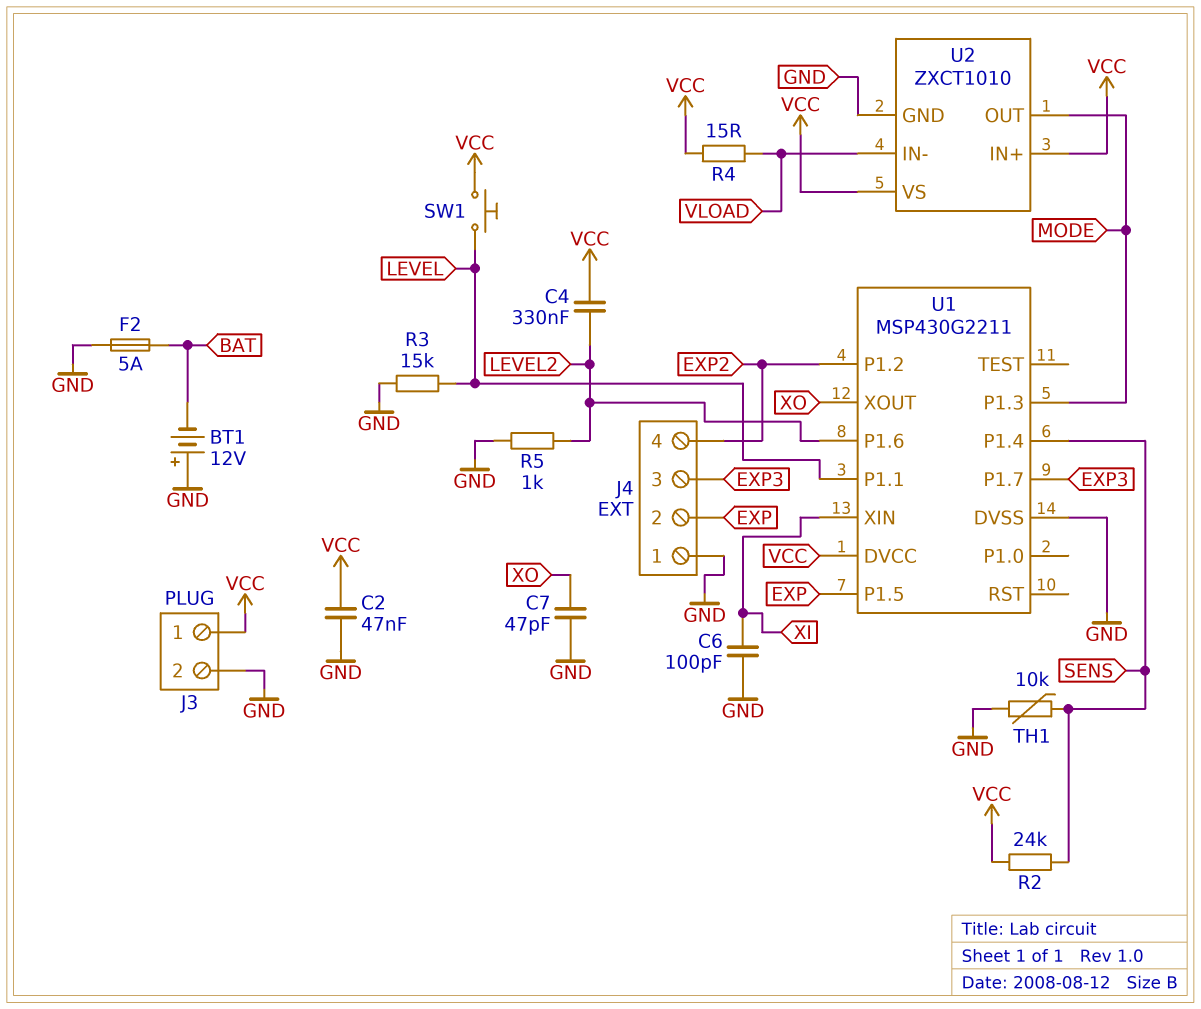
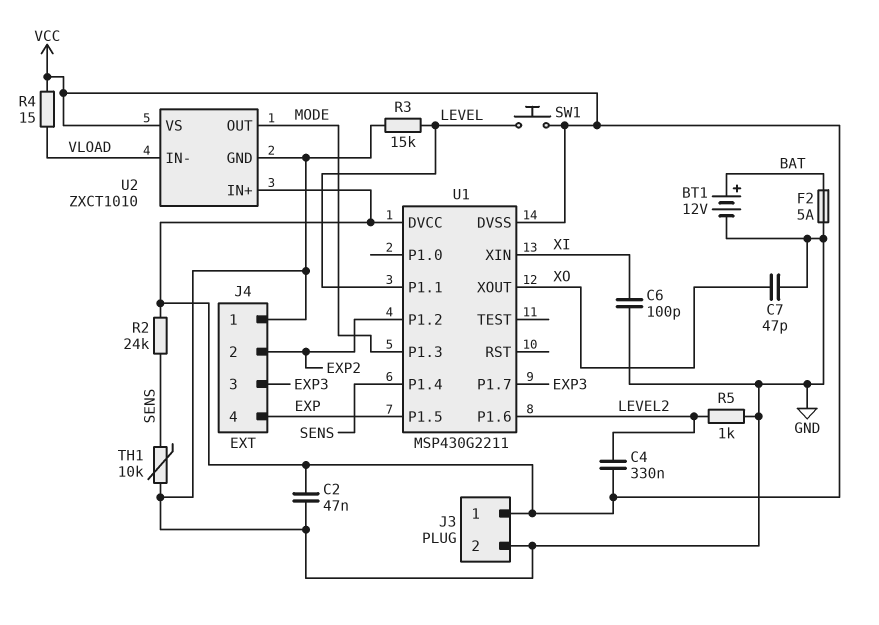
BT1: 12V (plus GND, minus BAT) -> 12V (plus BAT, minus GND)
J4 pin 2: EXP -> EXP2
J4 pin 4: EXP2 -> EXP
U1 pin DVSS: GND -> VCC

